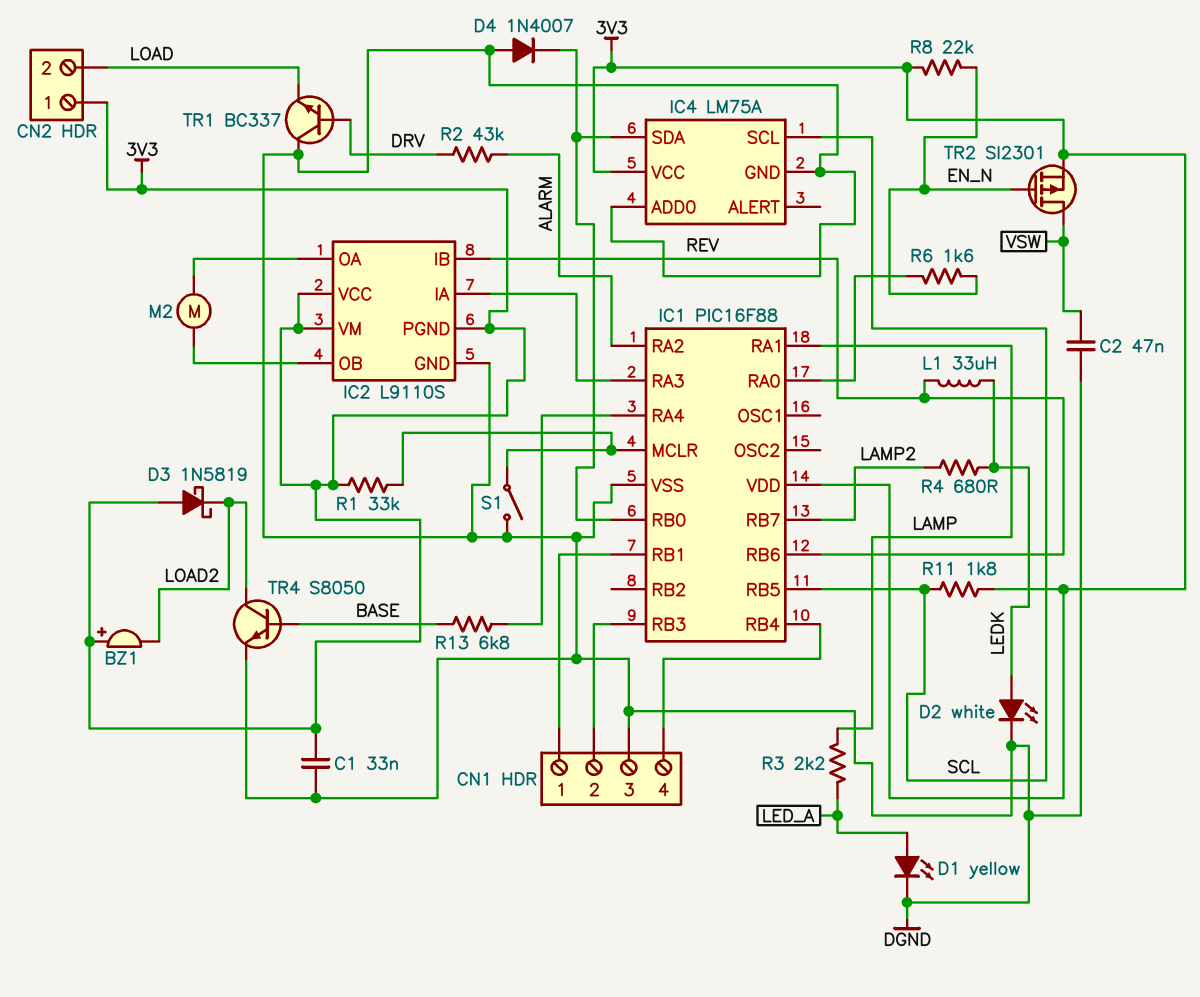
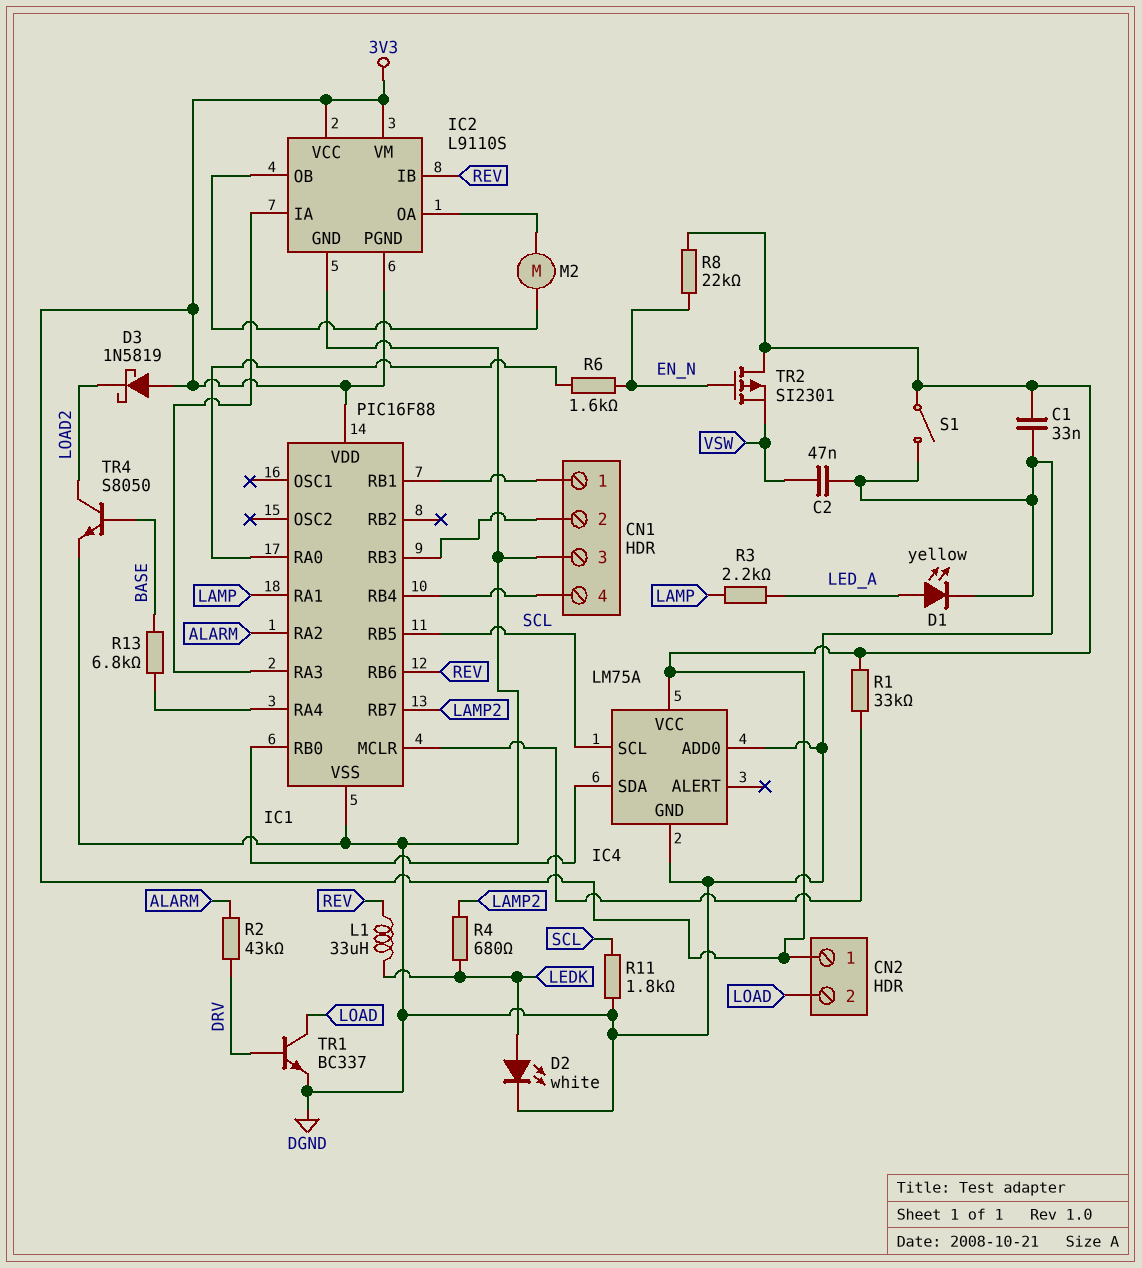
BZ1: buzzer (plus 3V3, minus LOAD2) -> none
D4: diode 1N4007 (A DGND, K IC1/RB0) -> none
R11: 1.8k (3V3, SCL) -> 1.8k (DGND, SCL)
S1: switch (DGND, IC1/MCLR) -> switch (3V3, DGND)
TR1: NPN BC337 (B DRV, C DGND, E LOAD) -> NPN BC337 (B DRV, C LOAD, E DGND)
TR2: PMOS SI2301 (G EN_N, D VSW, S 3V3) -> PMOS SI2301 (G EN_N, D 3V3, S VSW)

